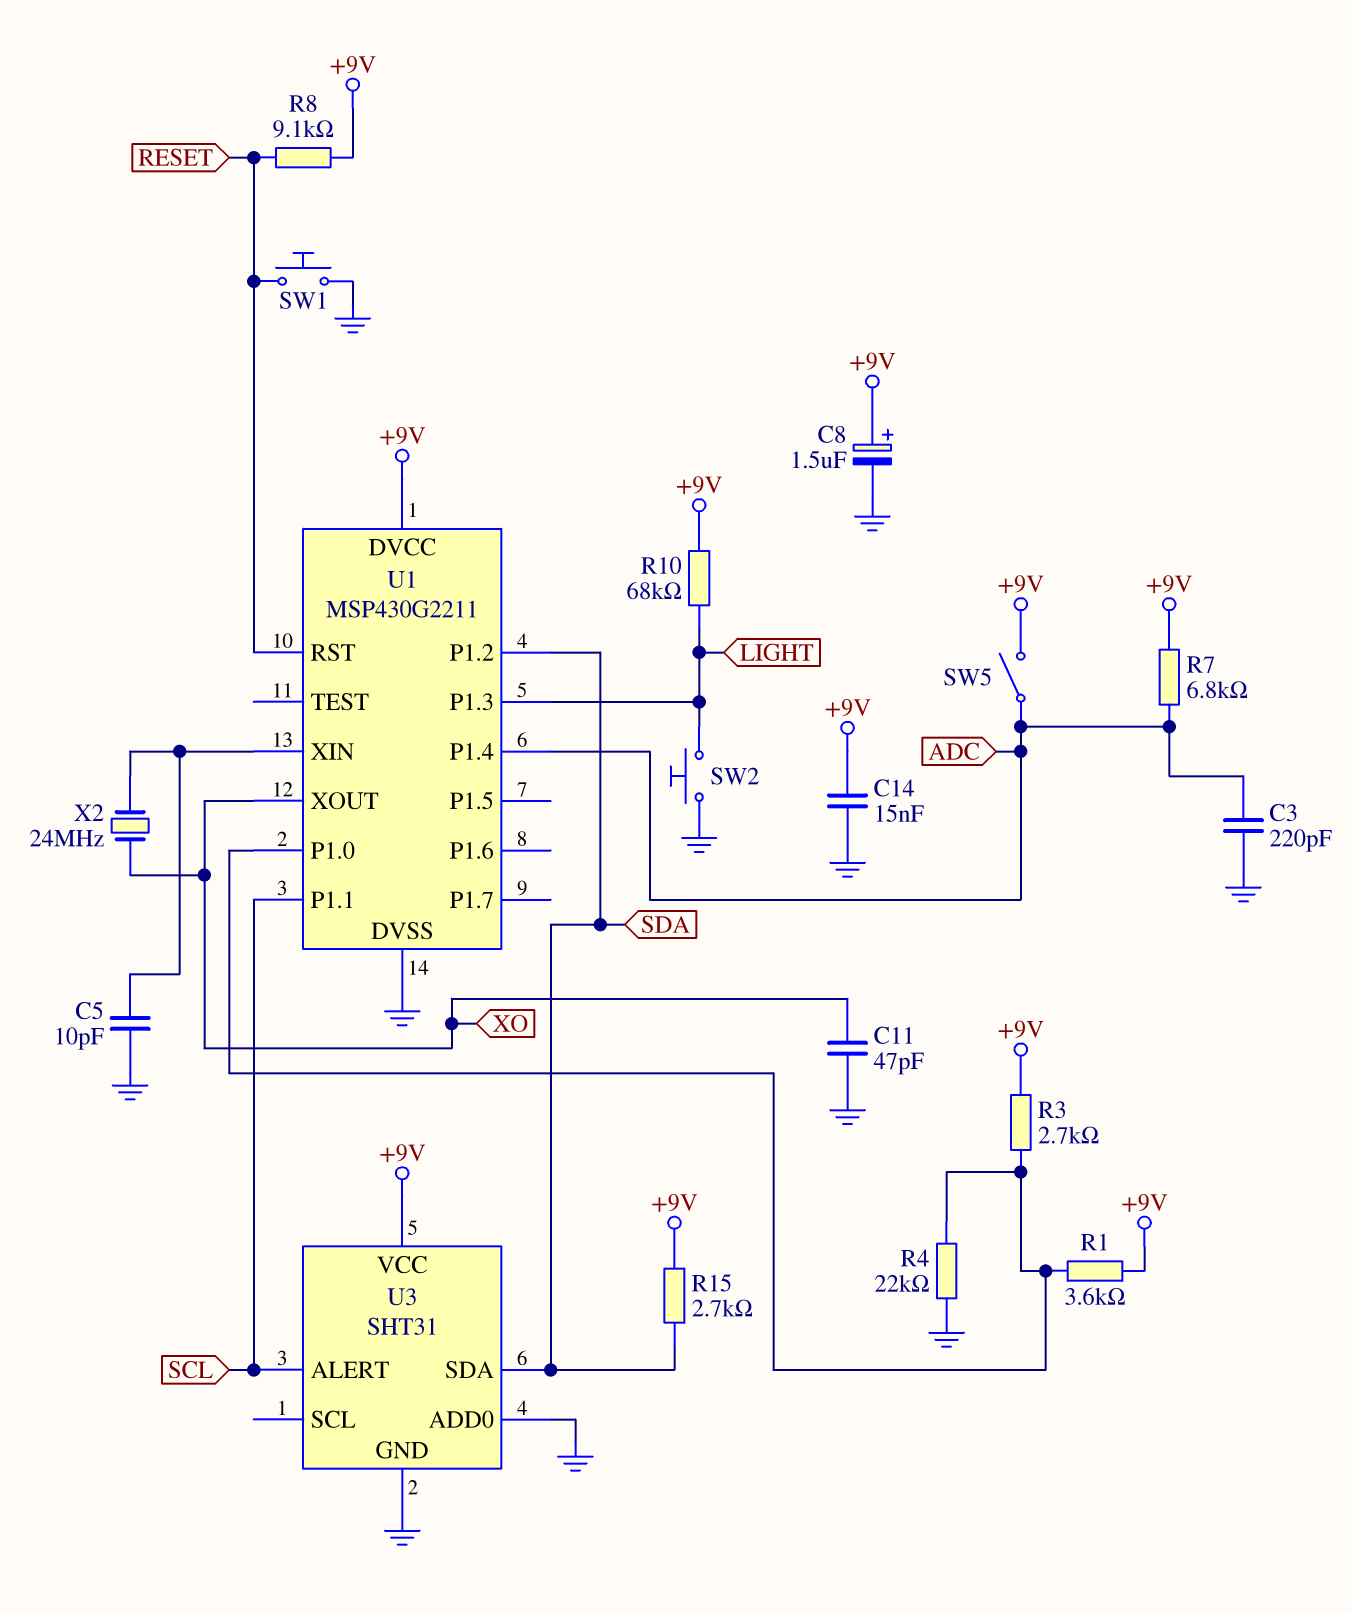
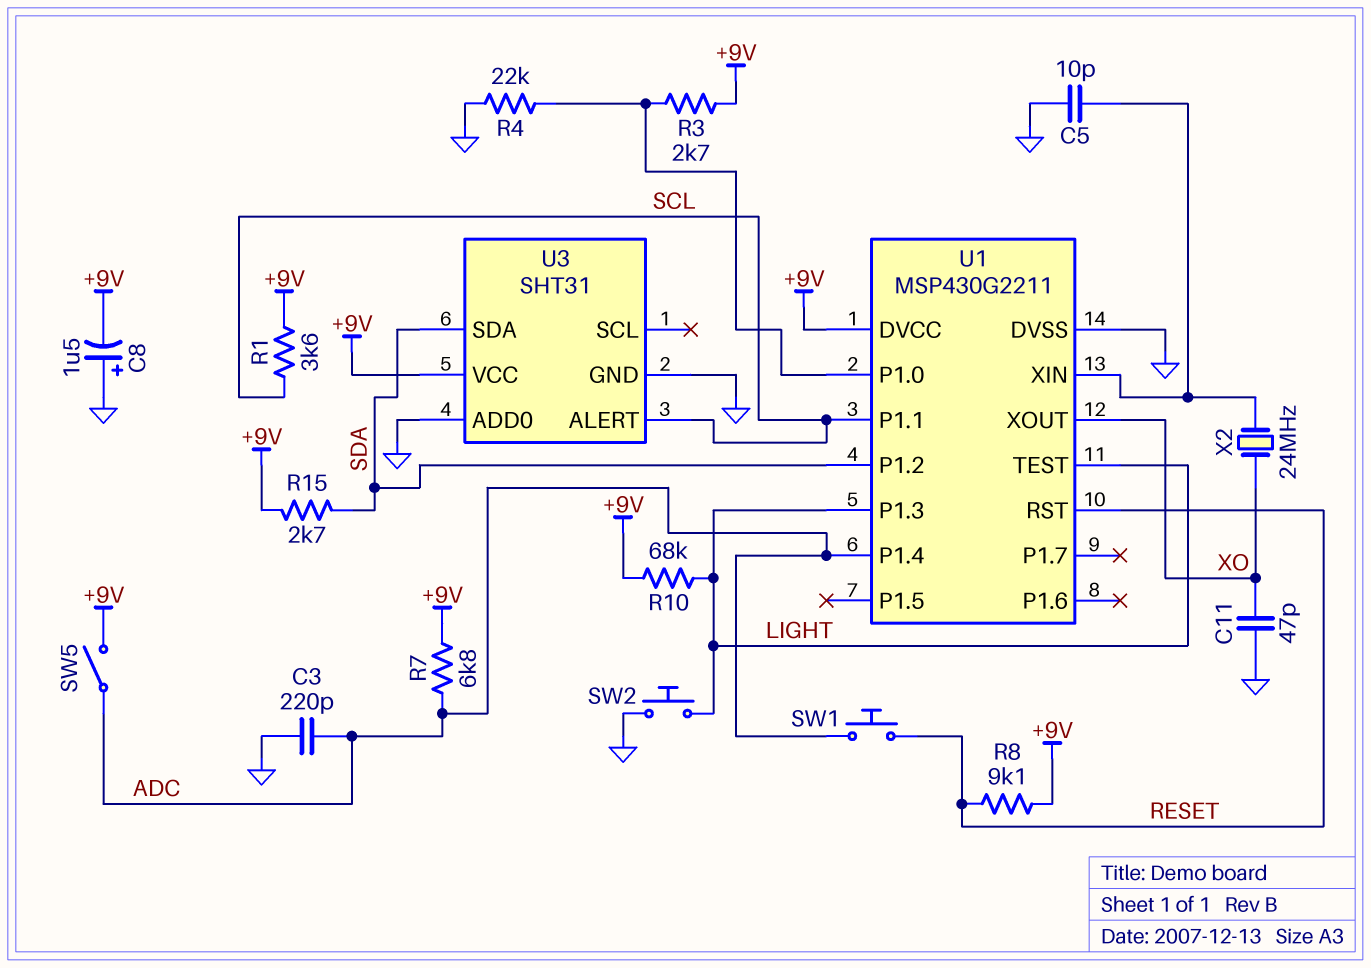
C8: 1.5uF (plus +9V, minus GND) -> 1.5uF (plus GND, minus +9V)
C14: 15nF (+9V, GND) -> none
R1: 3.6k (+9V, U1/P1.0) -> 3.6k (+9V, SCL)
SW1: button (GND, RESET) -> button (ADC, RESET)
U1 pin TEST: none -> LIGHT

